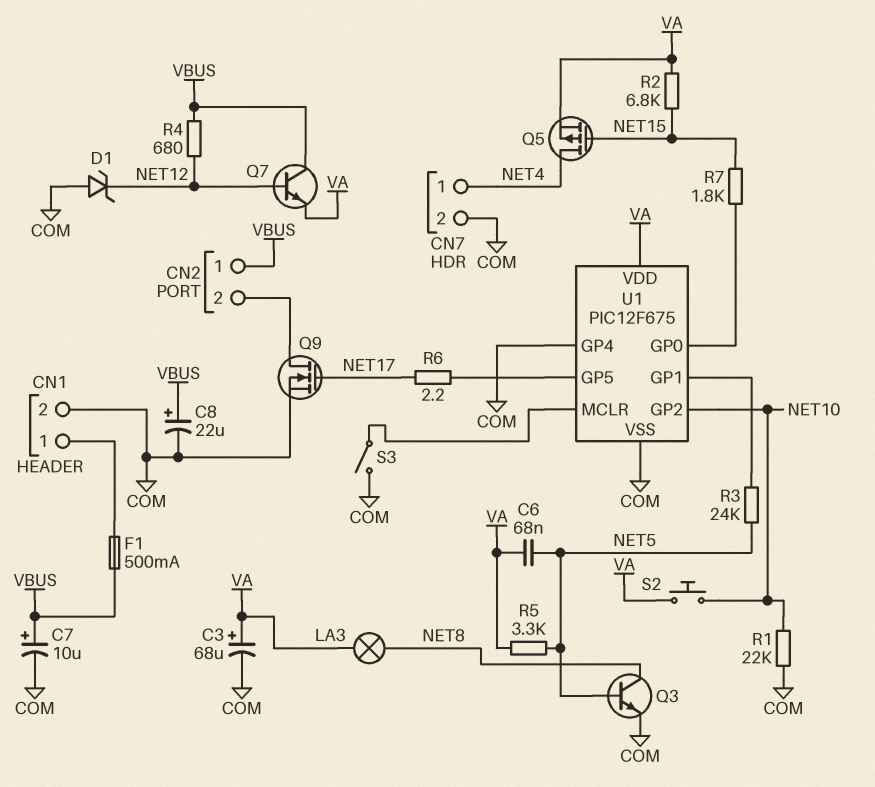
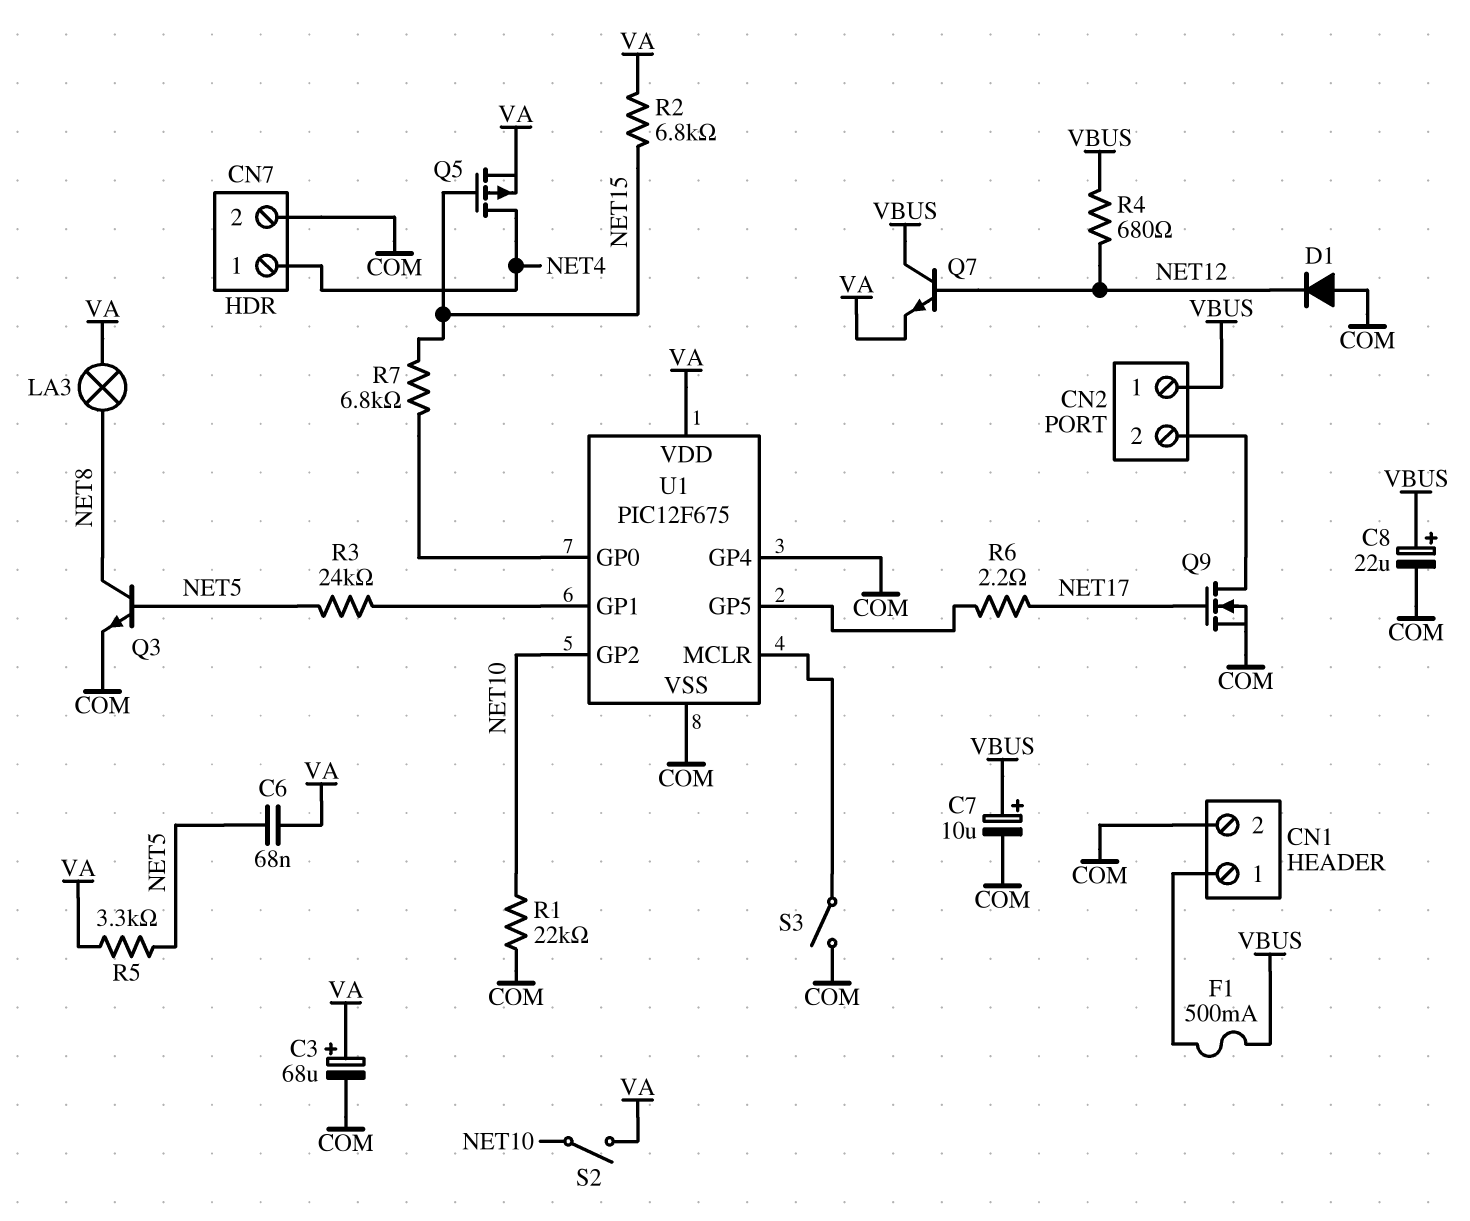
D1: zener (A COM, K NET12) -> diode (A COM, K NET12)
R7: 1.8k (NET15, U1/GP0) -> 6.8k (NET15, U1/GP0)
S2: button (NET10, VA) -> switch (NET10, VA)

